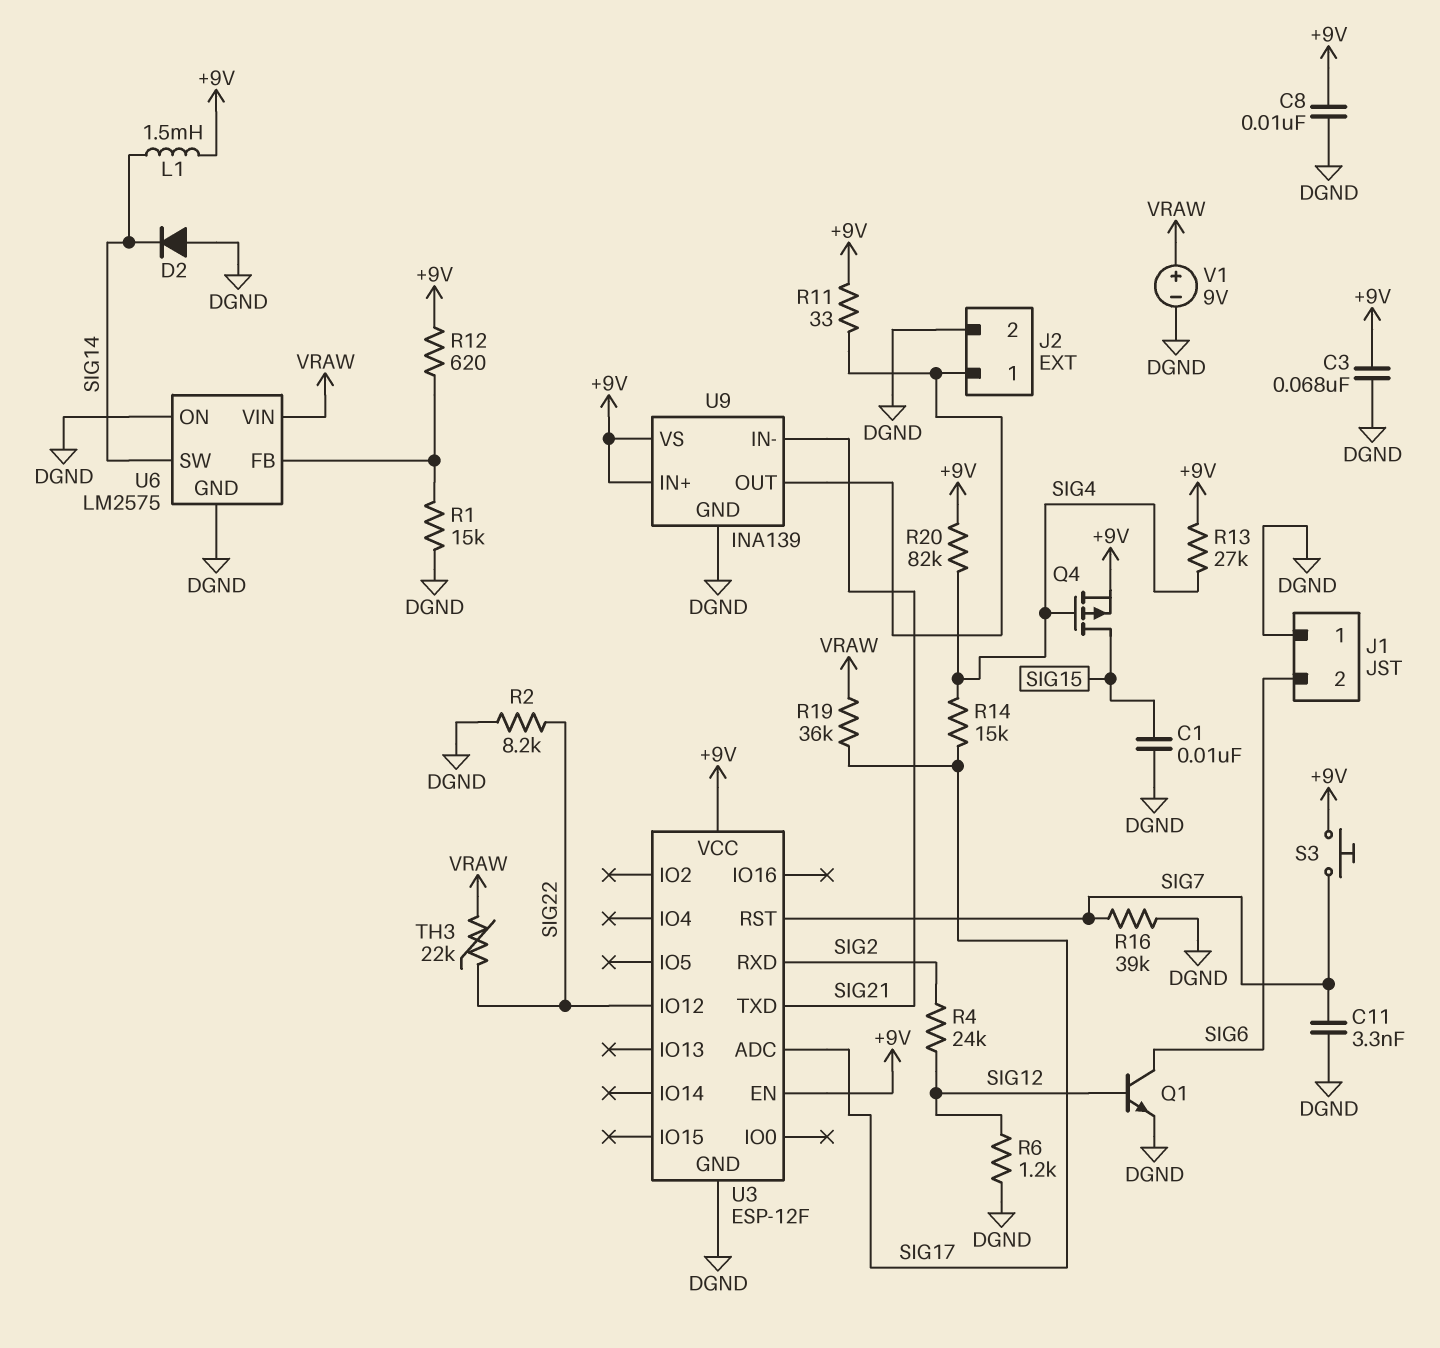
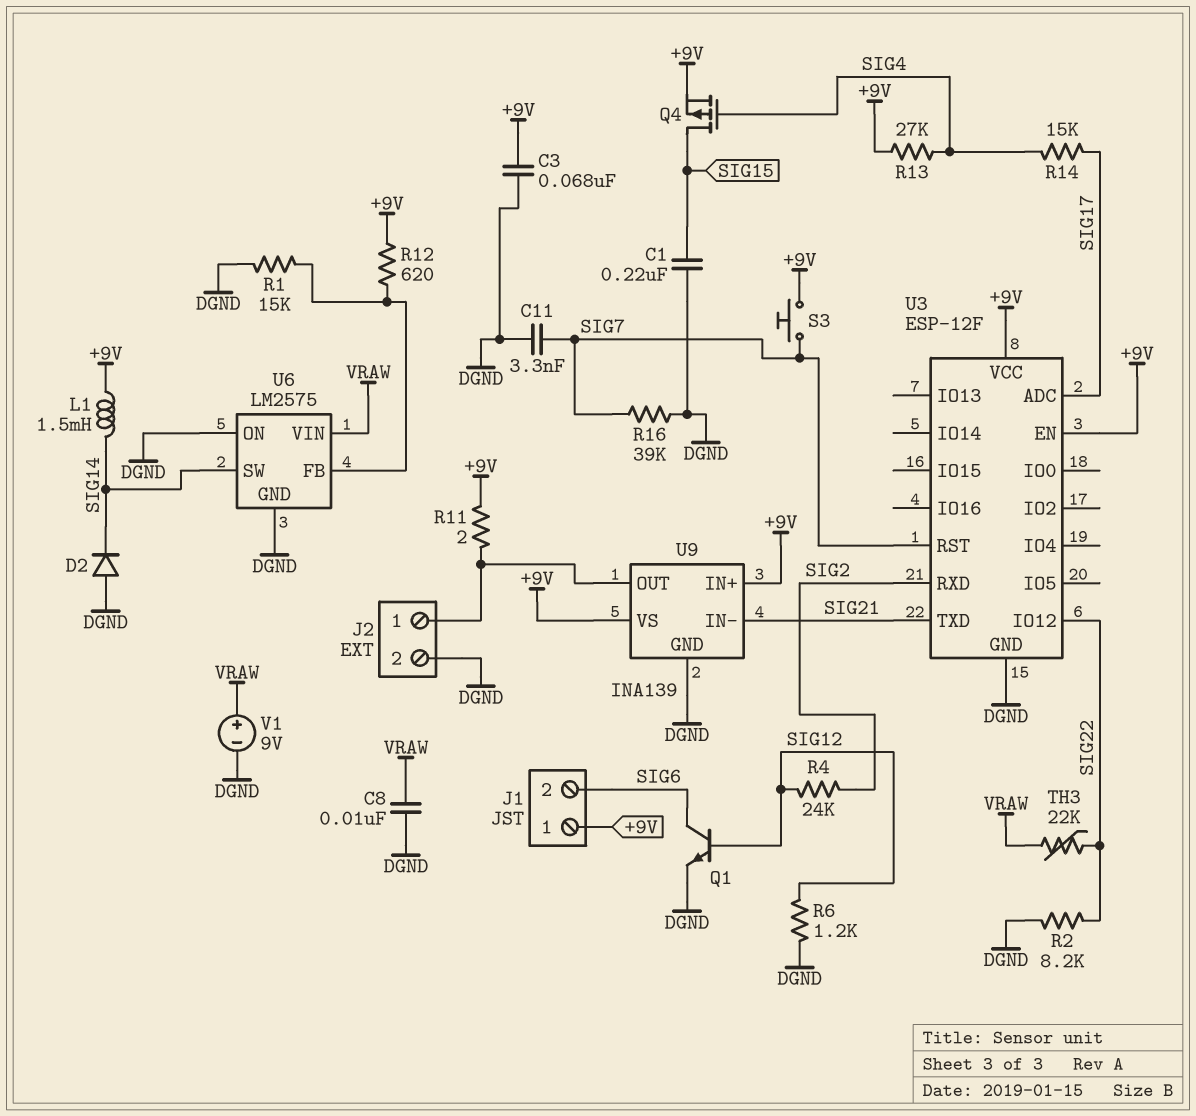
C1: 10nF (DGND, SIG15) -> 220nF (DGND, SIG15)
C8: 10nF (+9V, DGND) -> 10nF (DGND, VRAW)
J1 pin 1: DGND -> +9V
R11: 33 (+9V, J2/1) -> 2 (+9V, J2/1)
R19: 36k (SIG17, VRAW) -> none
R20: 82k (+9V, SIG4) -> none

